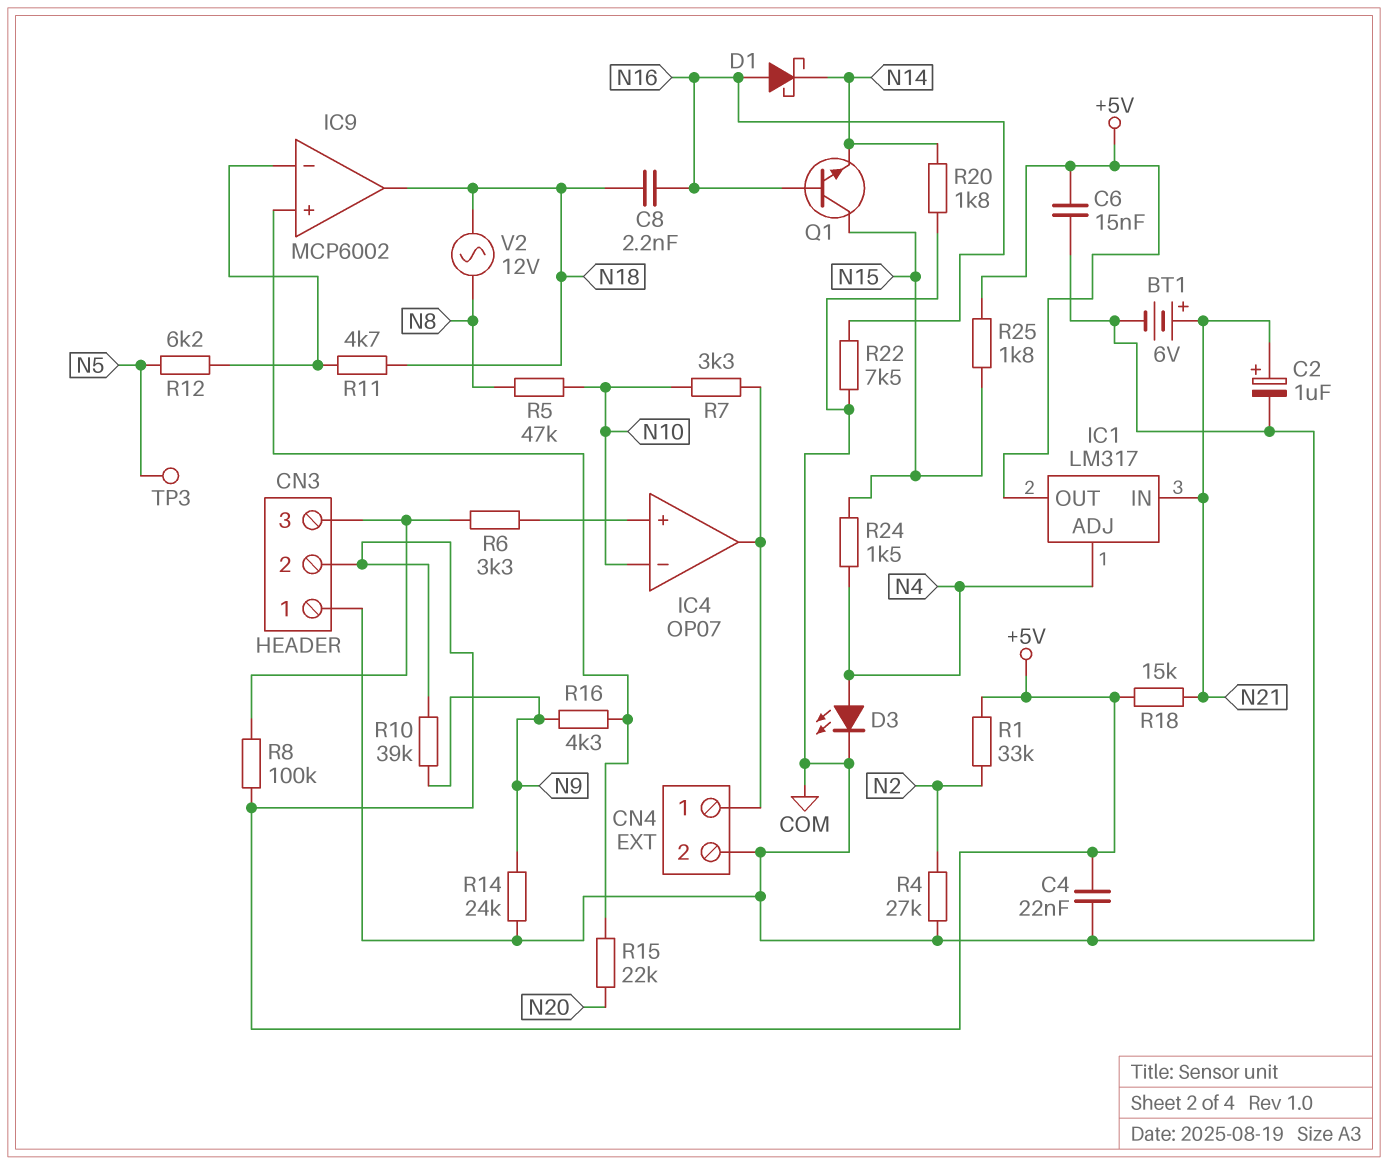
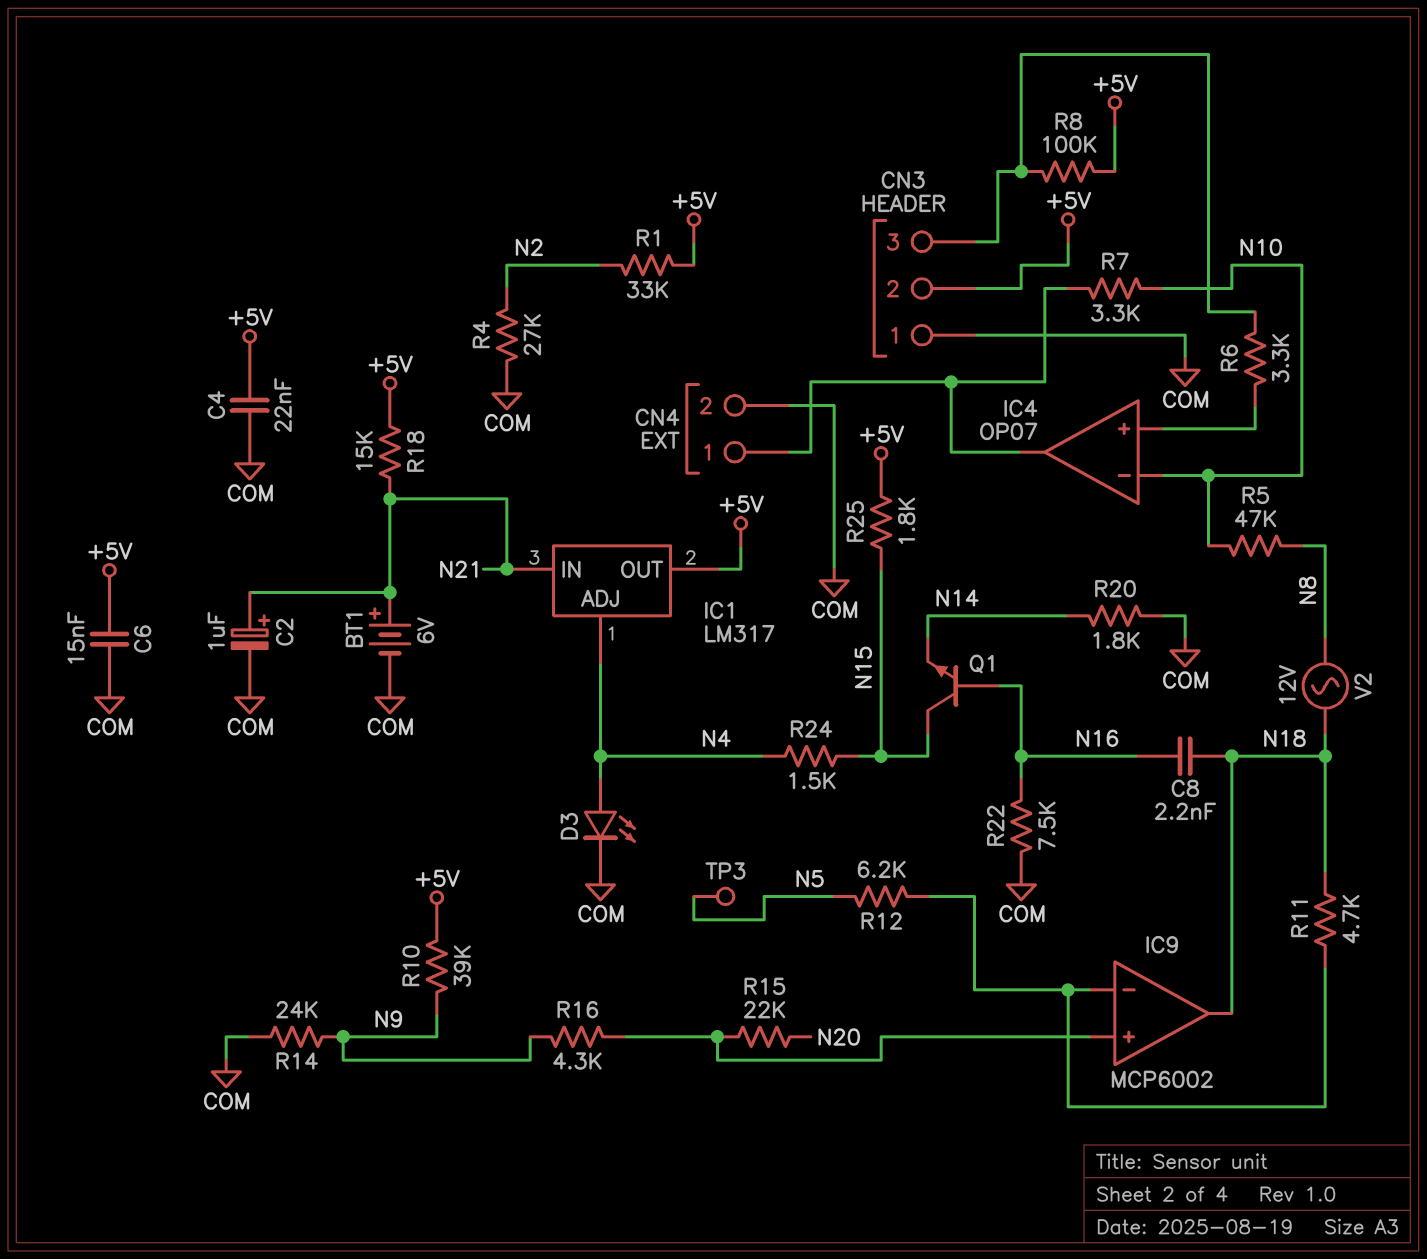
D1: schottky (A N16, K N14) -> none

